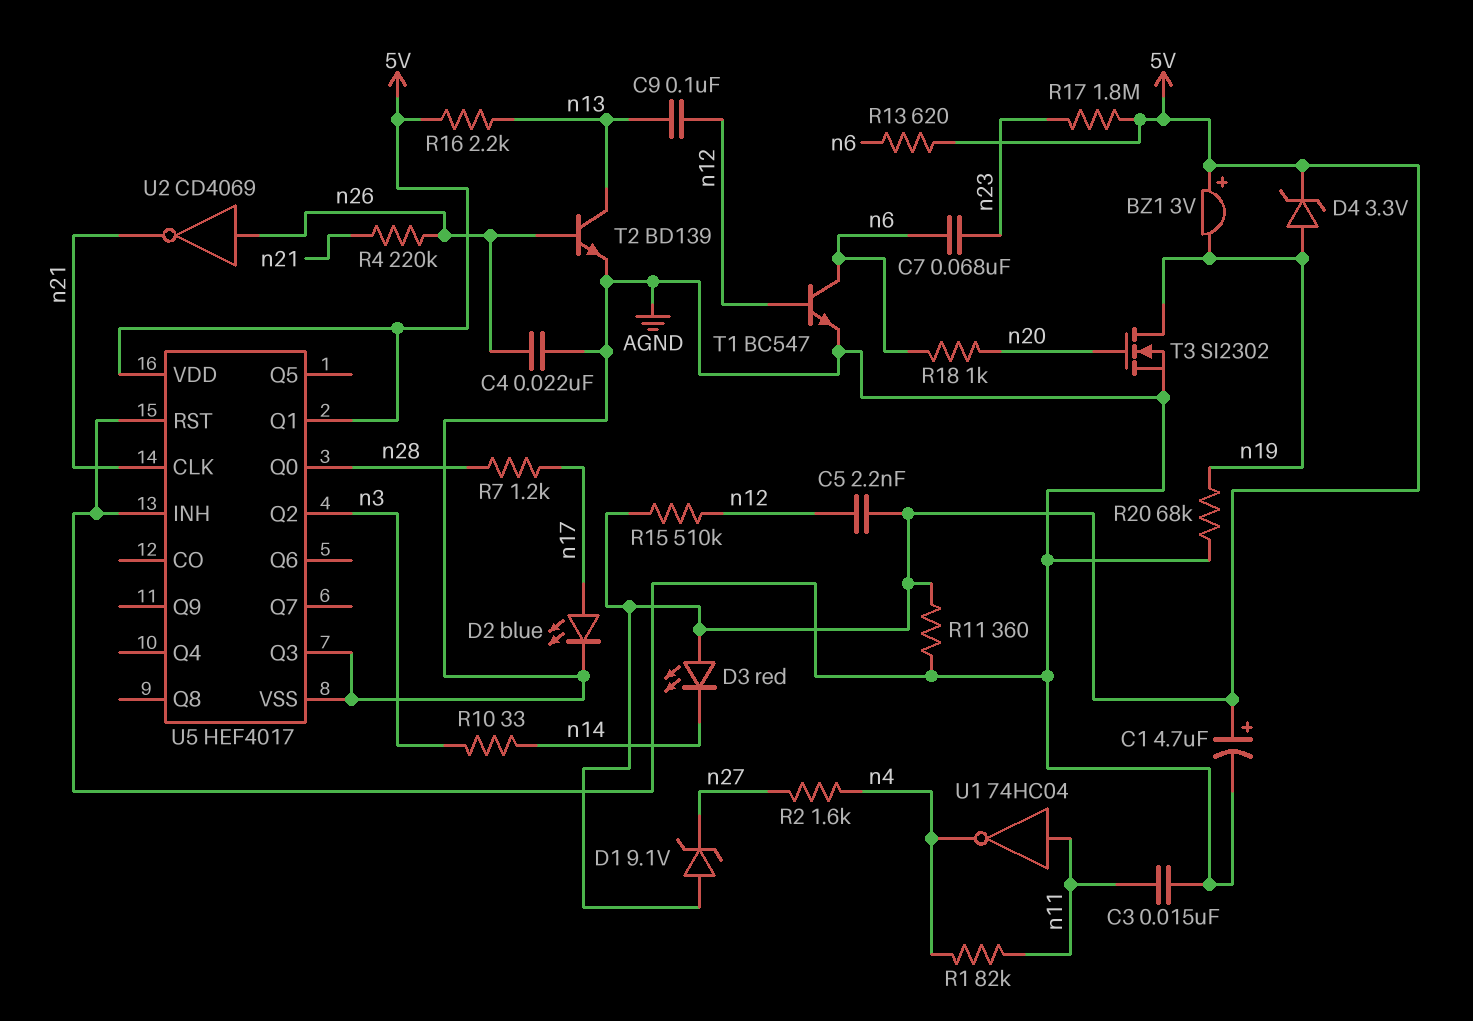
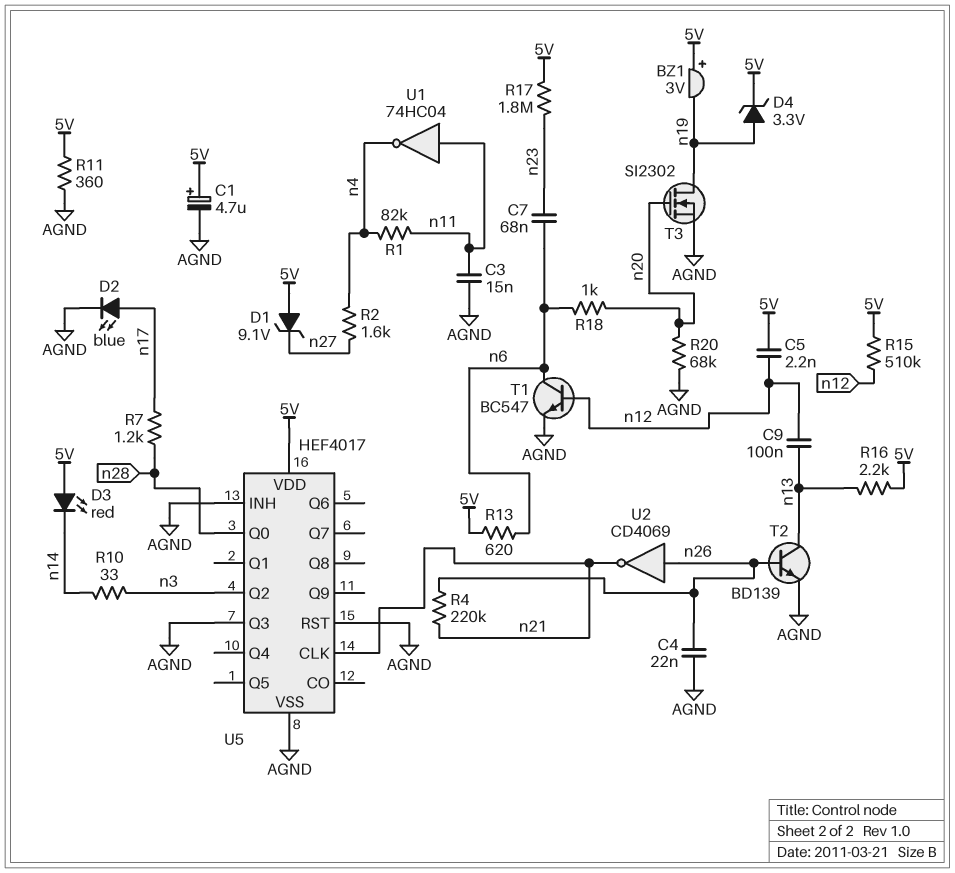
R20: 68k (AGND, n19) -> 68k (AGND, n20)
U5 pin Q1: 5V -> none

